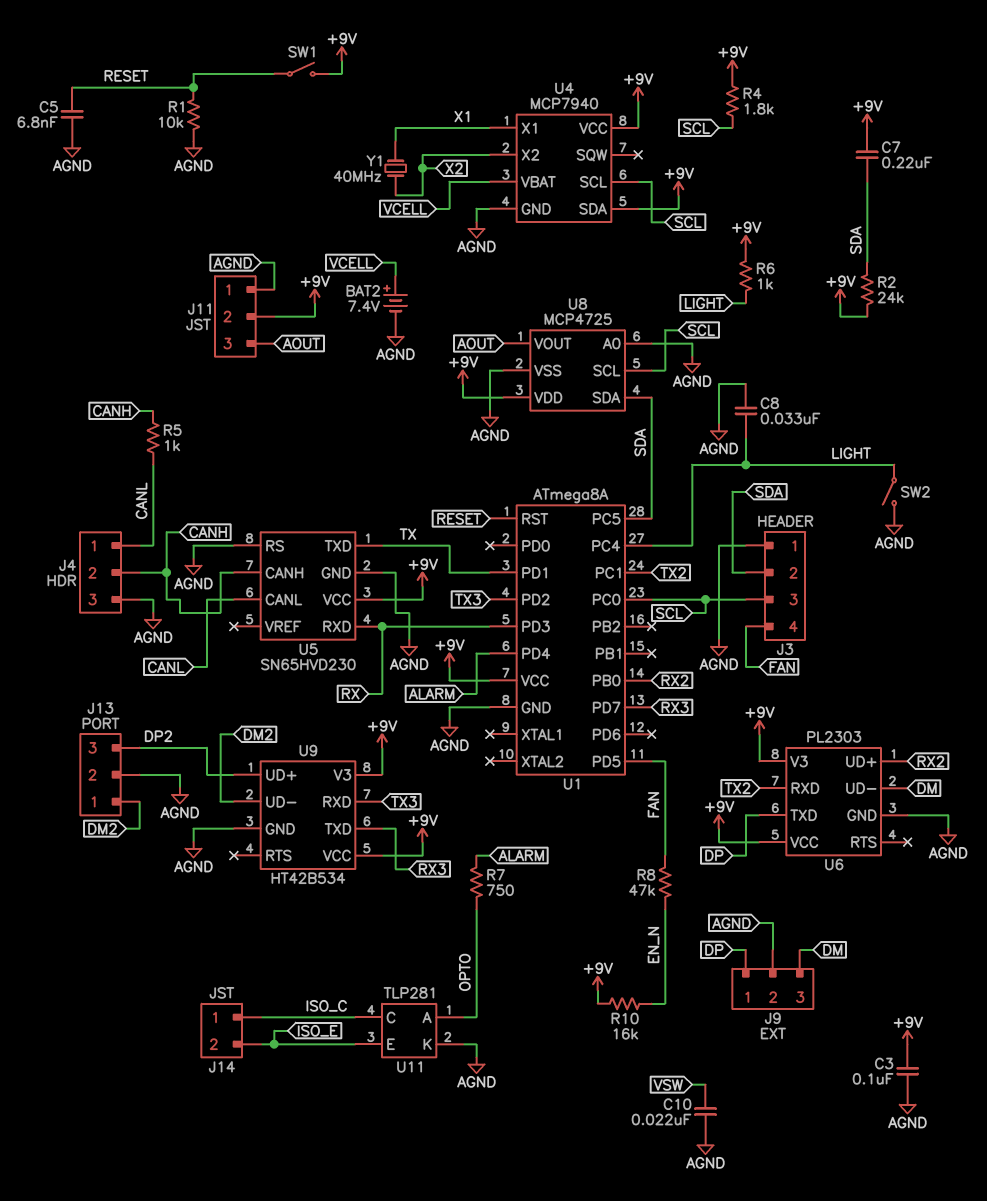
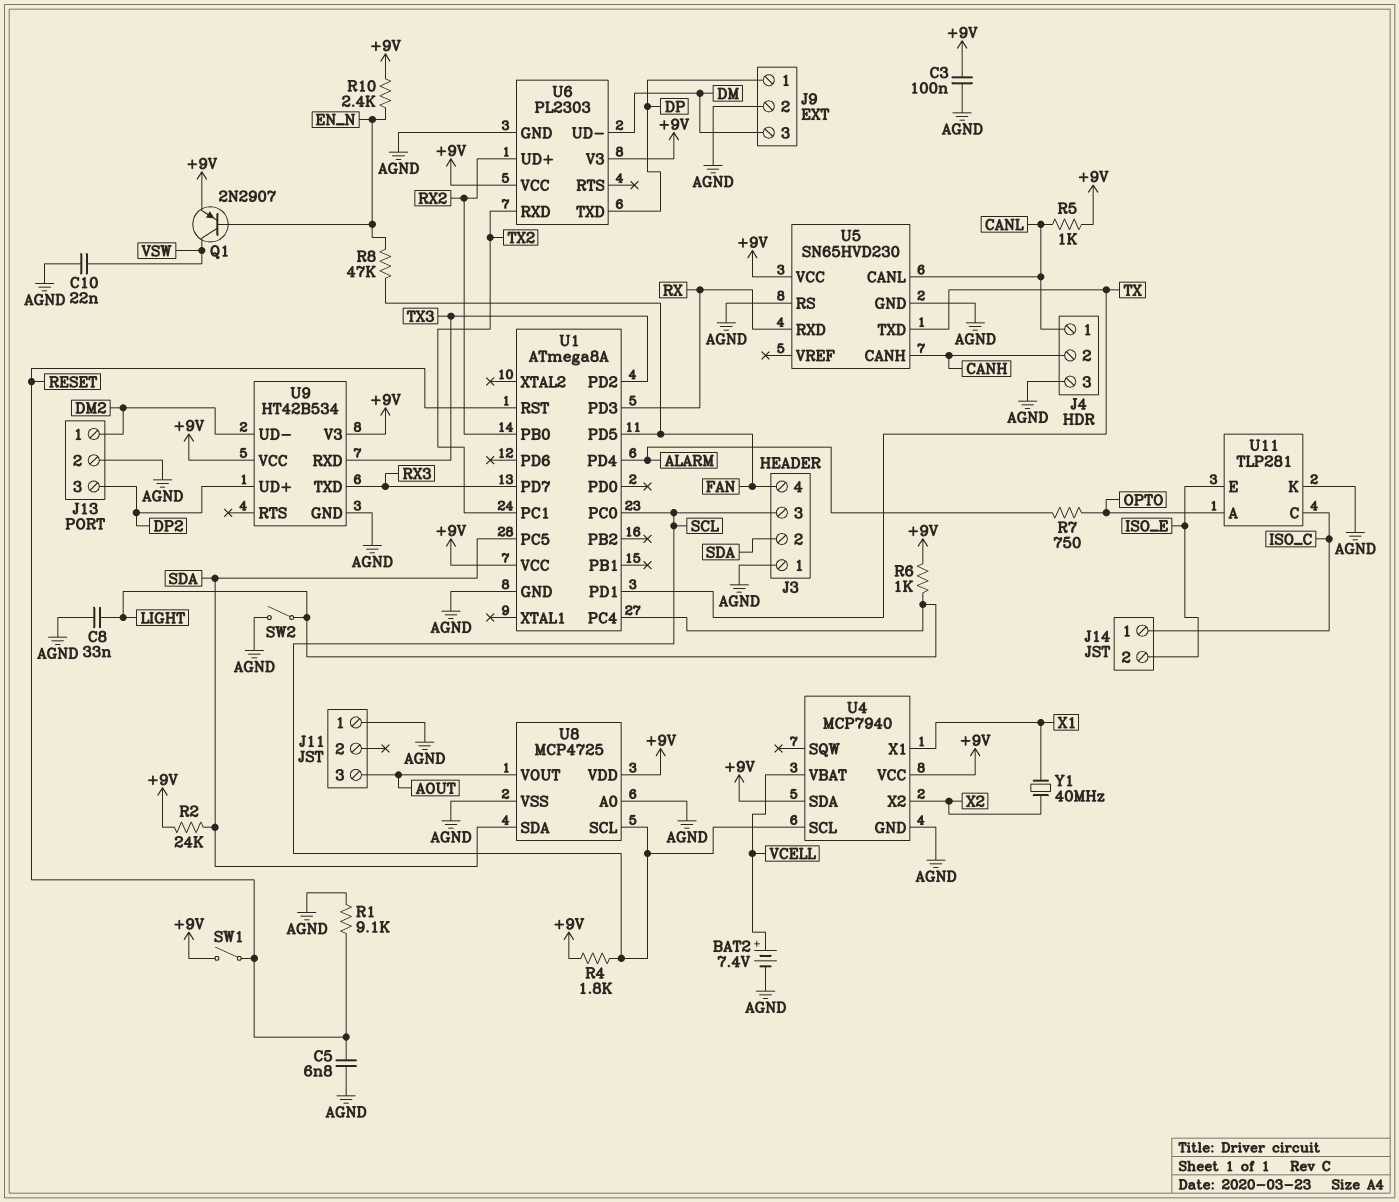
C7: 220nF (+9V, SDA) -> none
J11 pin 2: +9V -> none
Q1: none -> PNP 2N2907 (B EN_N, C VSW, E +9V)
R1: 10k (AGND, RESET) -> 9.1k (AGND, RESET)
R5: 1k (CANH, CANL) -> 1k (+9V, CANL)
R10: 16k (+9V, EN_N) -> 2.4k (+9V, EN_N)

